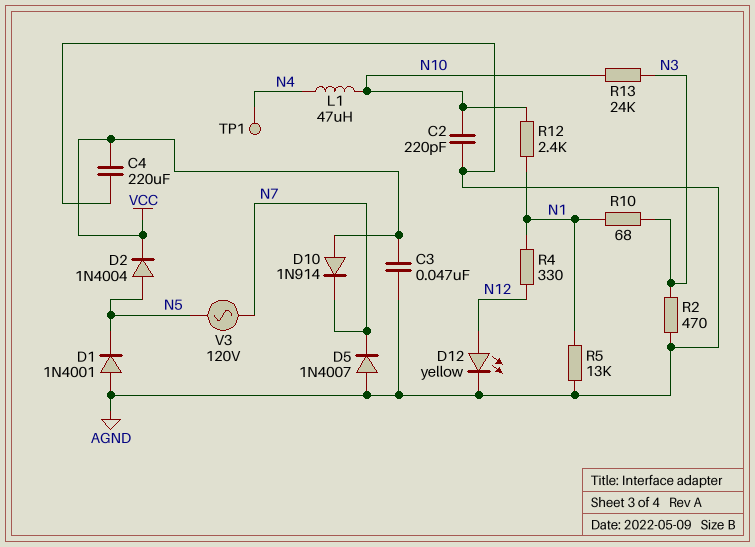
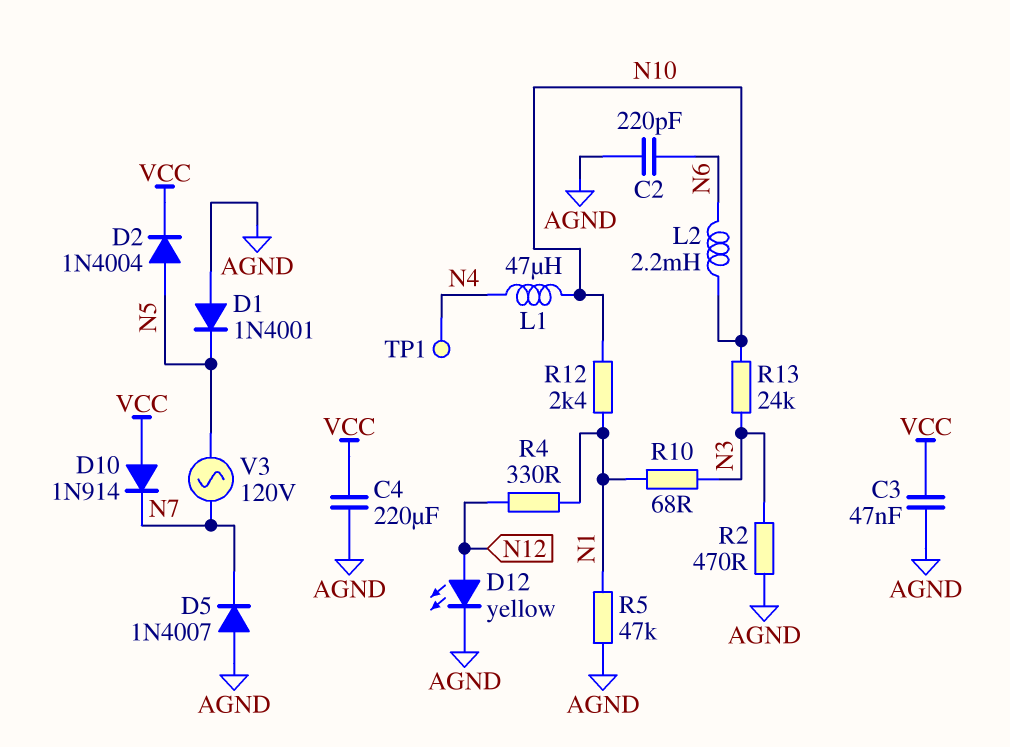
C2: 220pF (AGND, N10) -> 220pF (AGND, N6)
L2: none -> 2.2mH (N6, N10)
R5: 13k (AGND, N1) -> 47k (AGND, N1)

